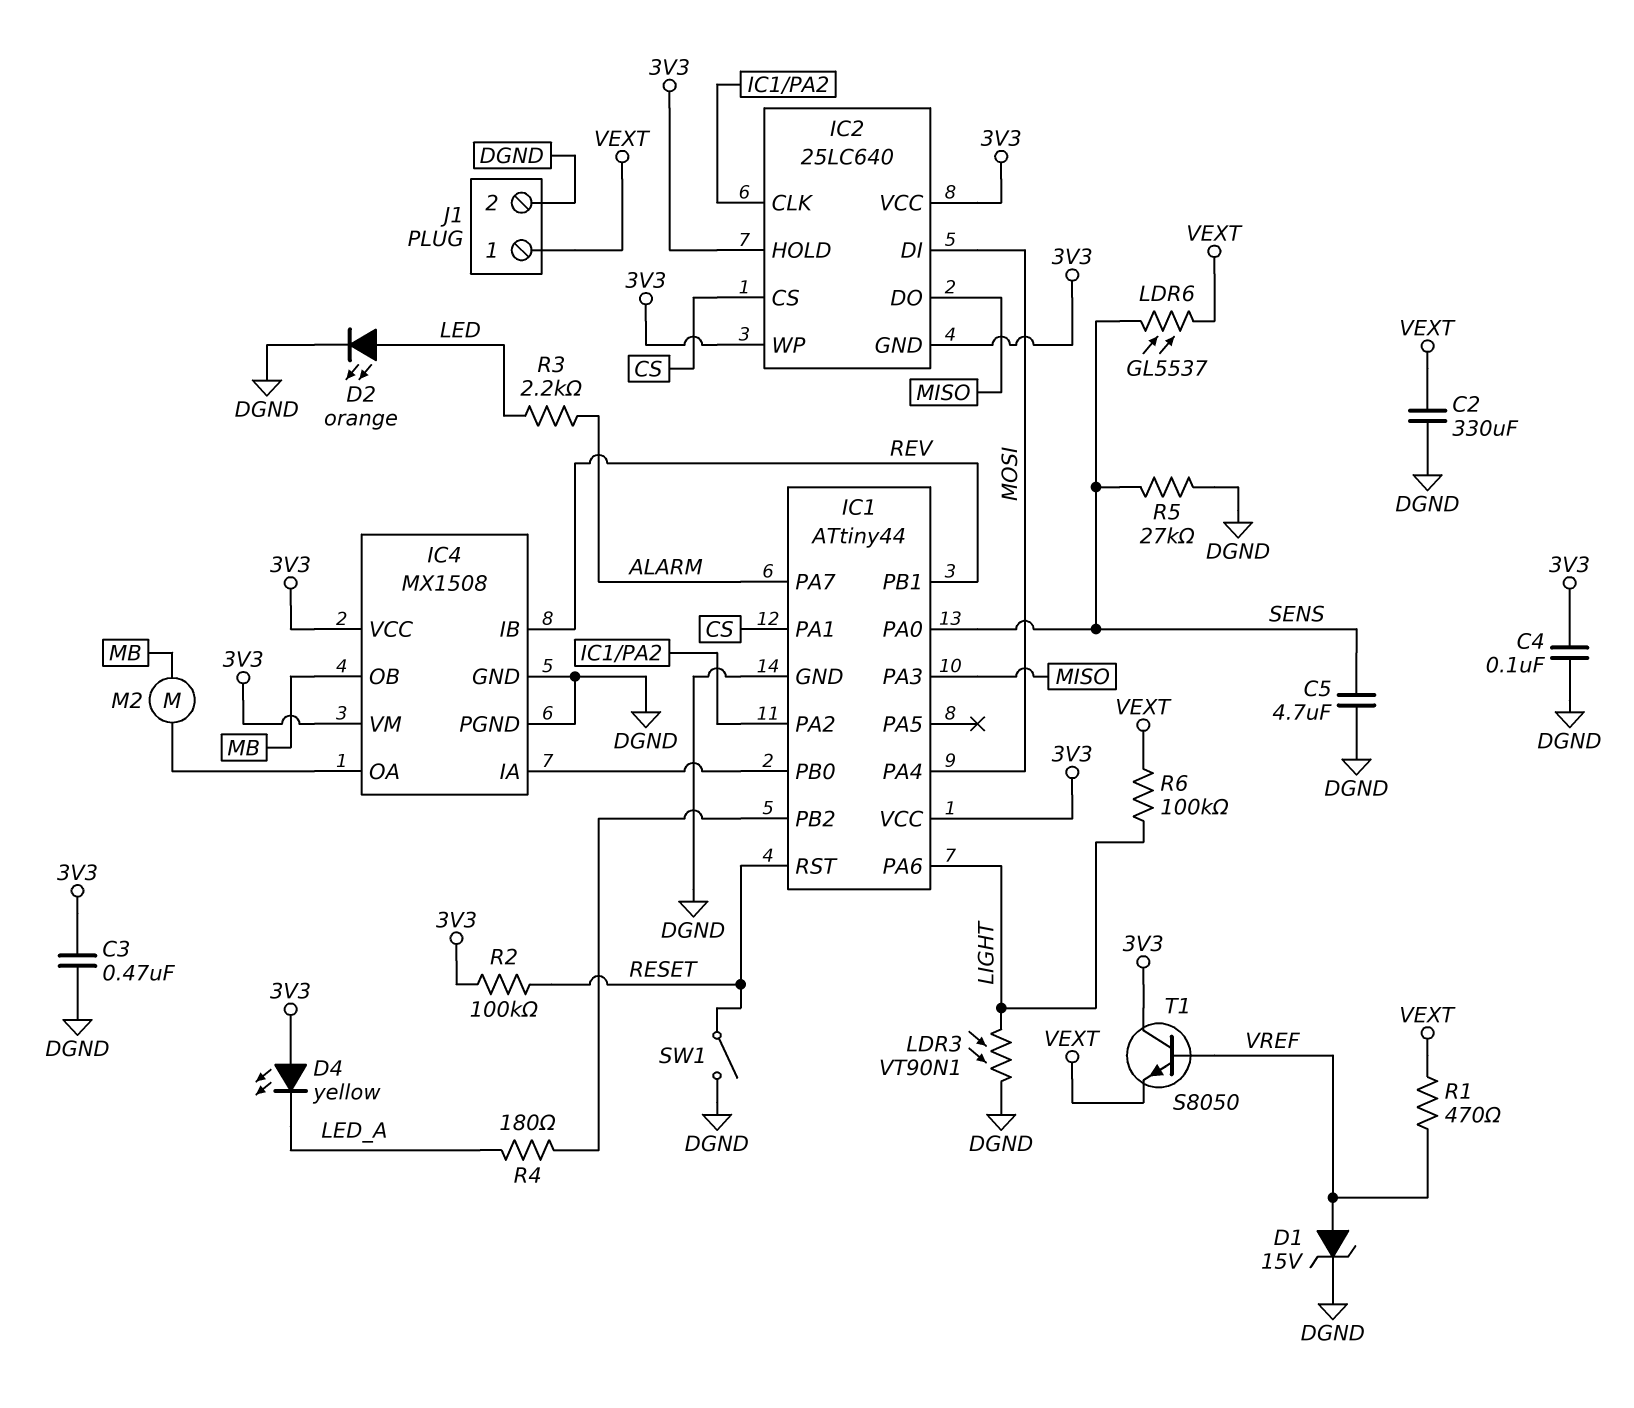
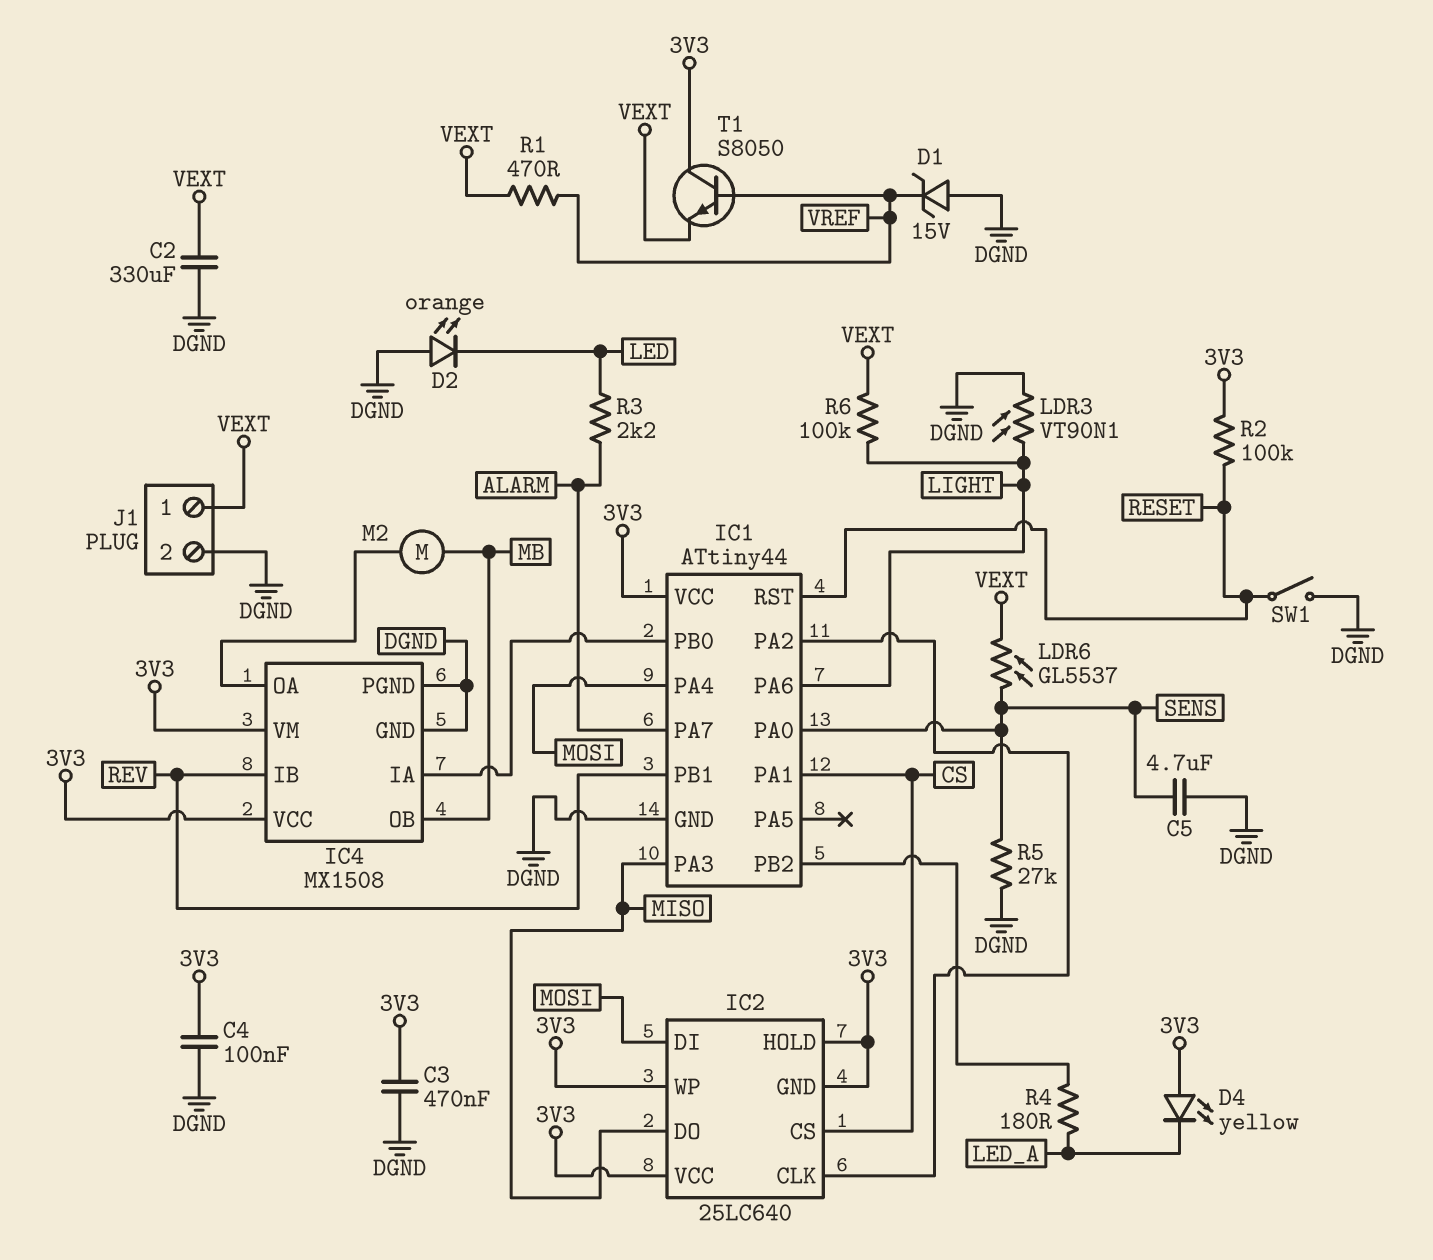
D1: zener 15V (A VREF, K DGND) -> zener 15V (A DGND, K VREF)
D2: LED orange (A LED, K DGND) -> LED orange (A DGND, K LED)

